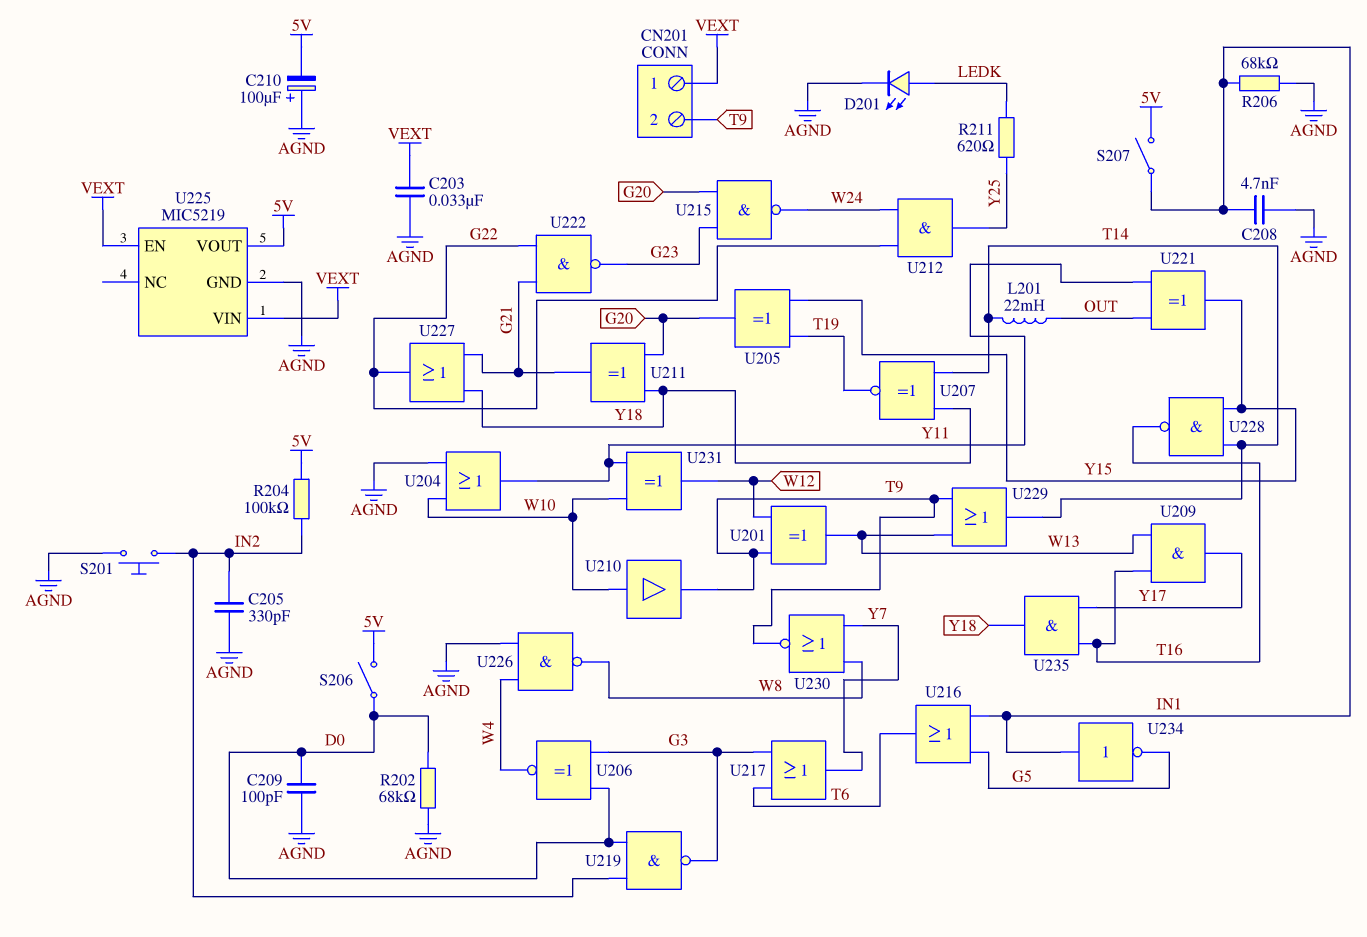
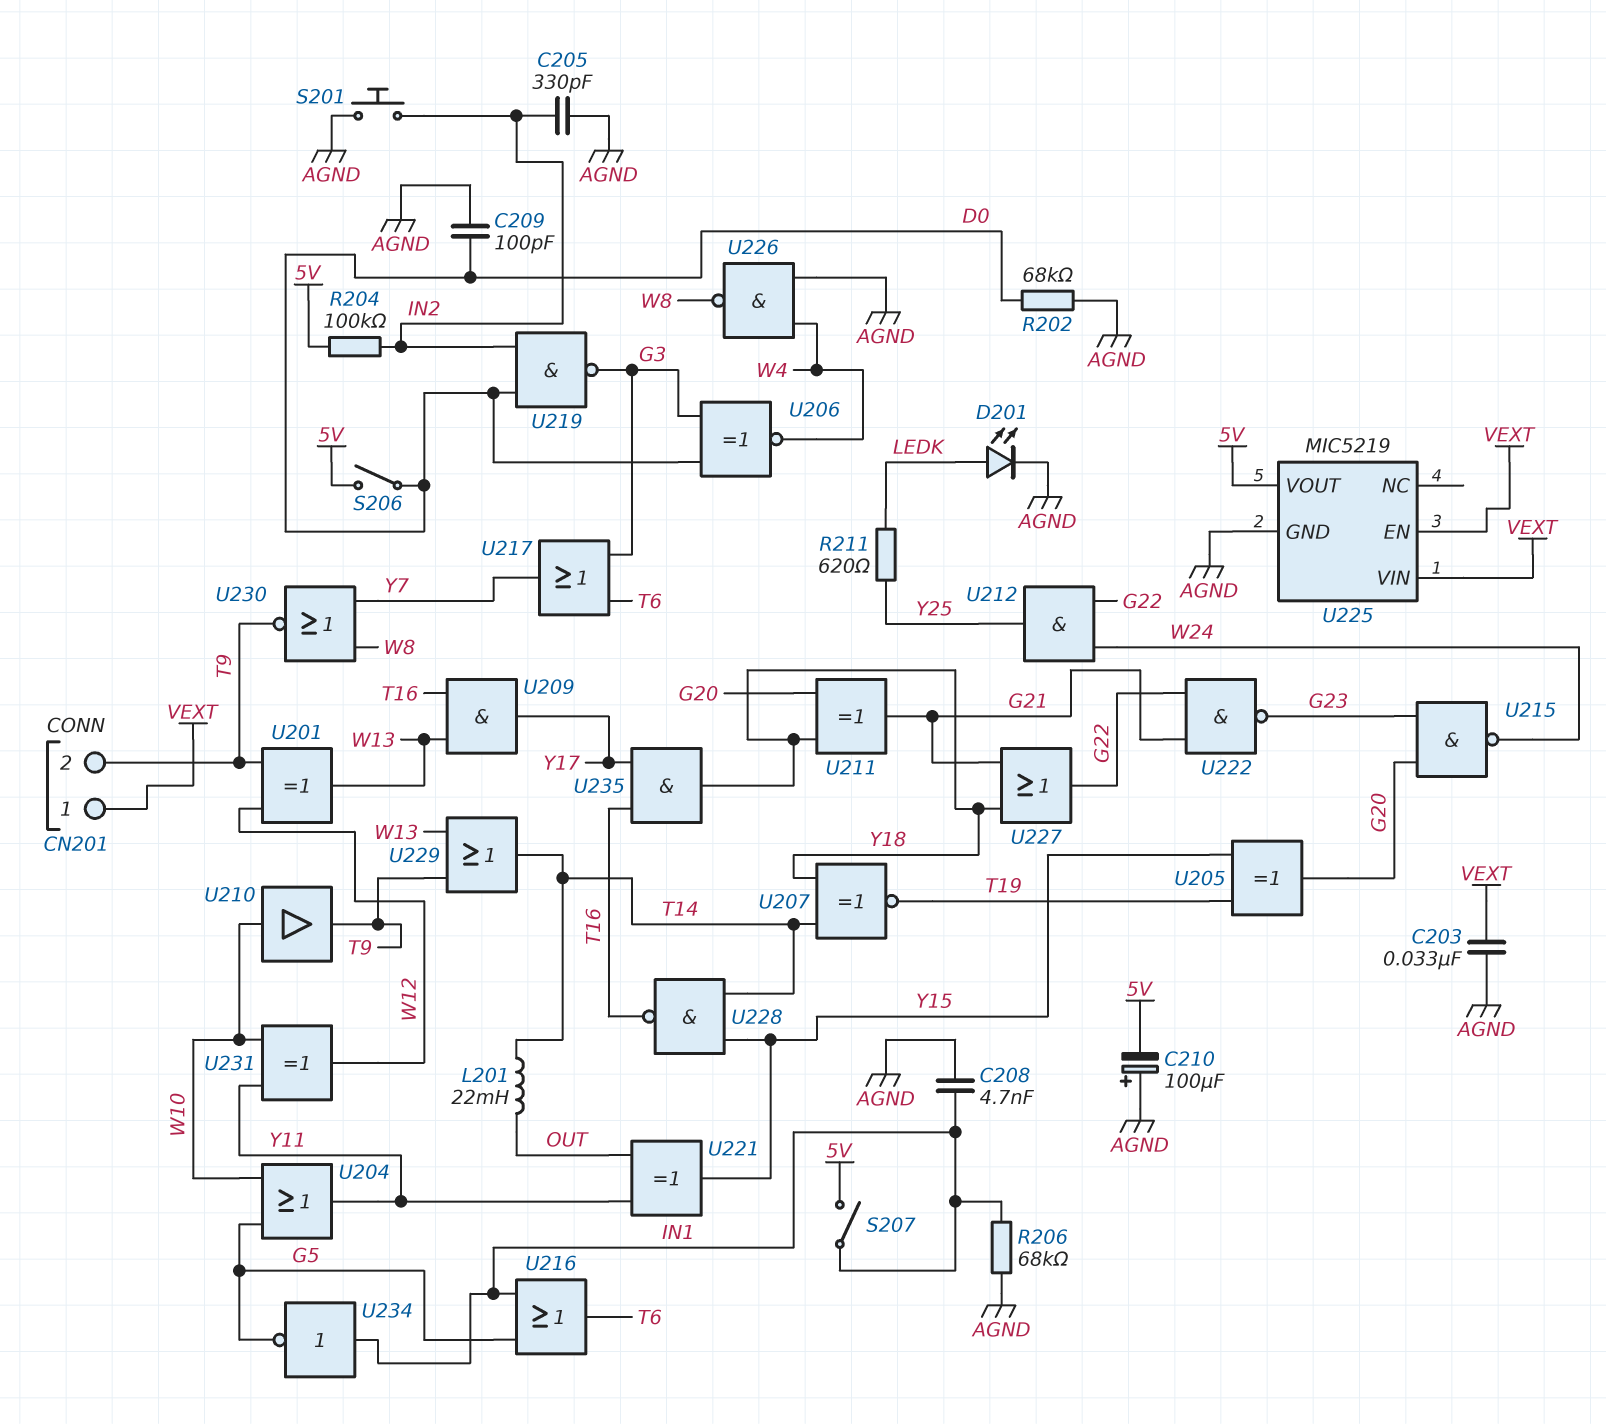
U204: OR (in AGND, in W10, out Y11) -> OR (in G5, in W10, out Y11)

